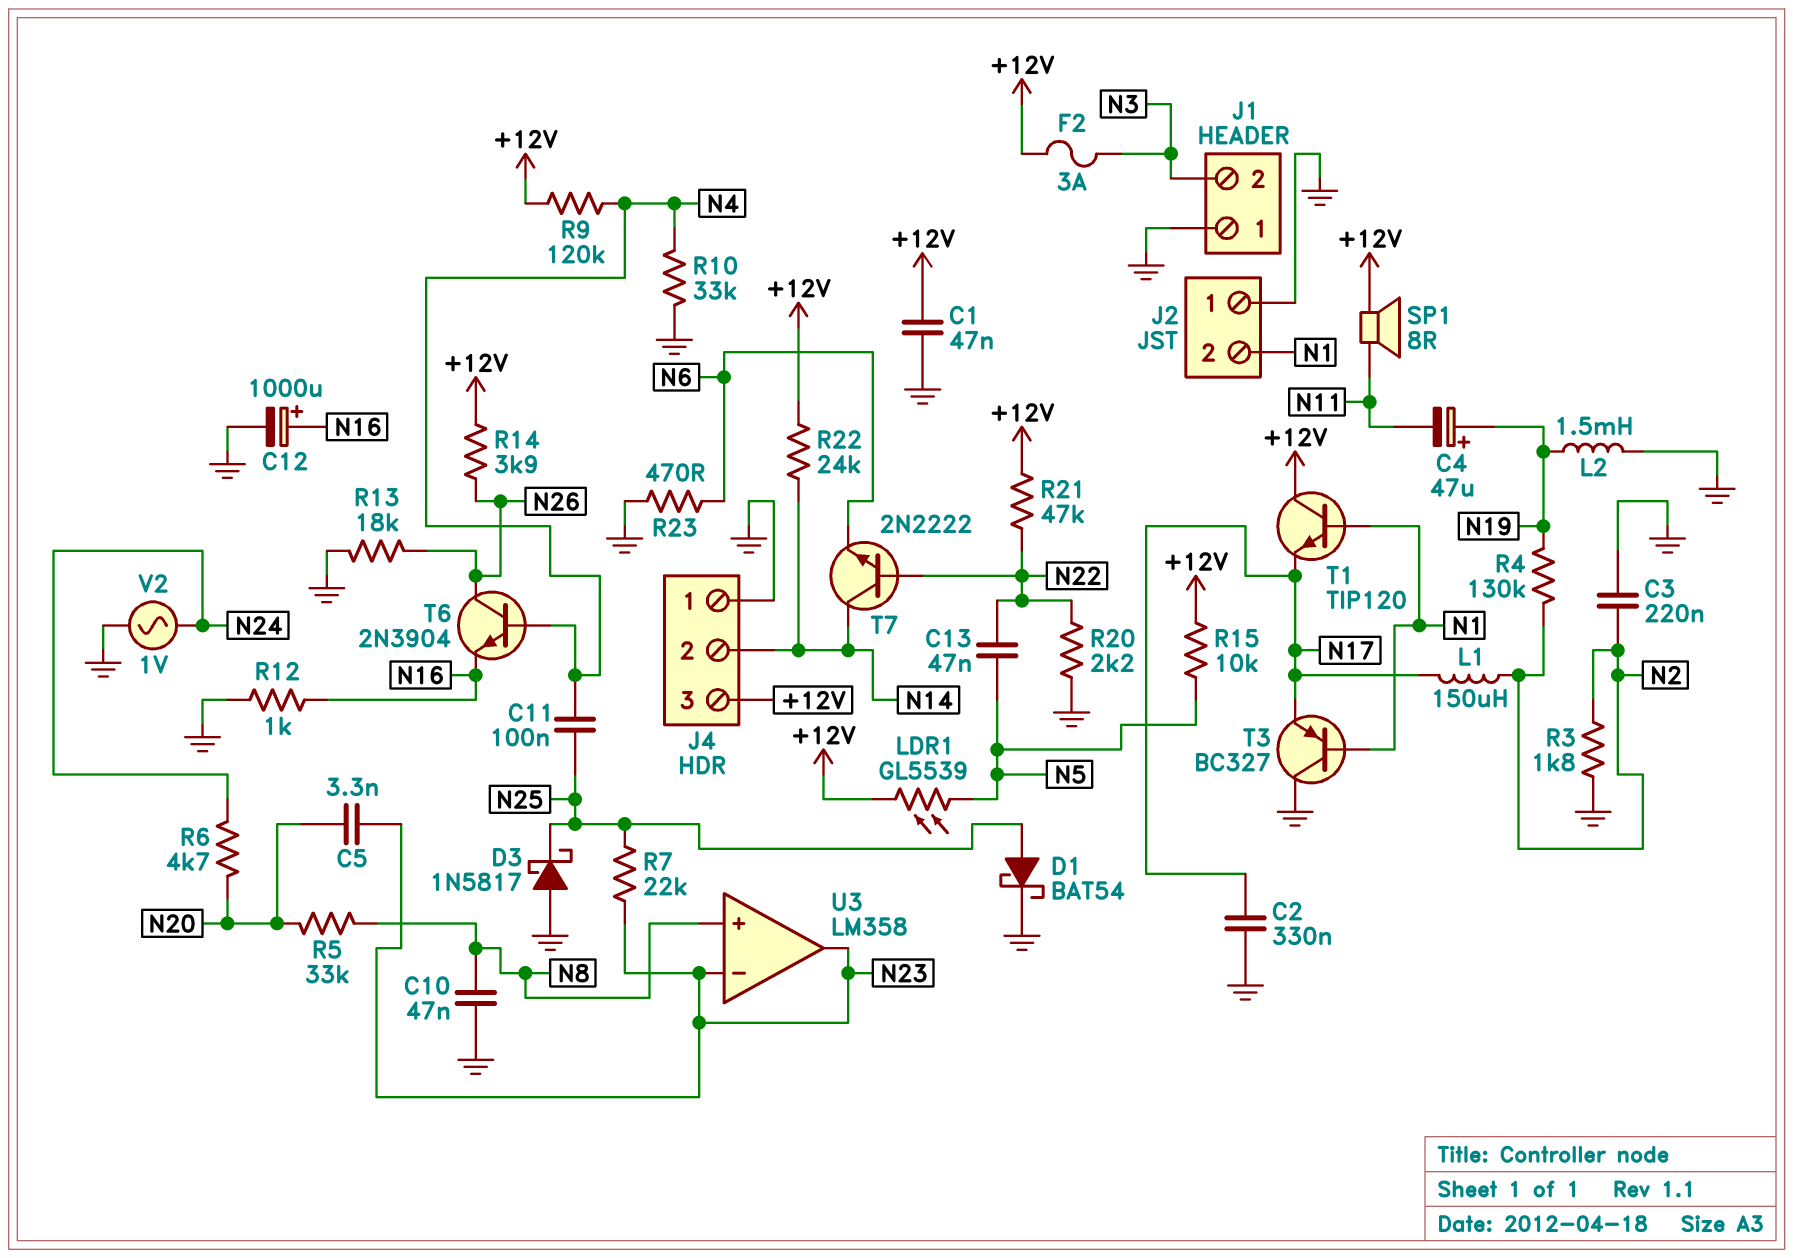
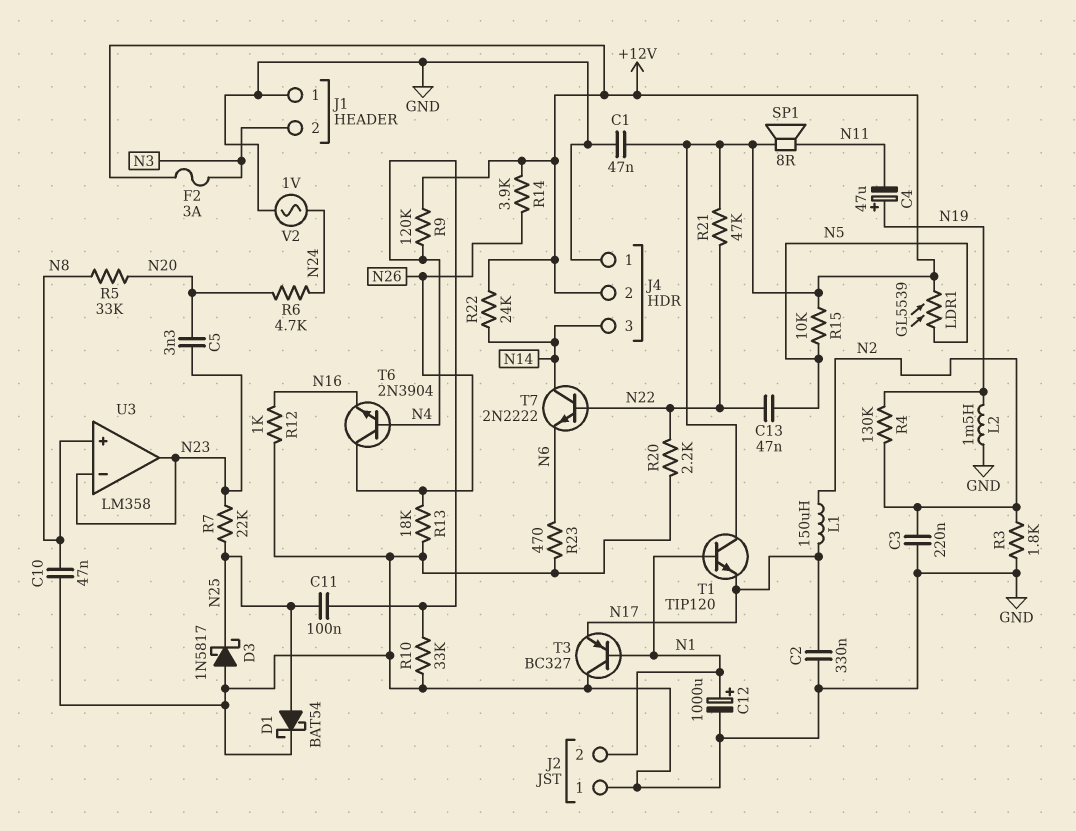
C12: 1000uF (plus N16, minus GND) -> 1000uF (plus N1, minus GND)
J4 pin 2: N14 -> +12V
J4 pin 3: +12V -> N14

